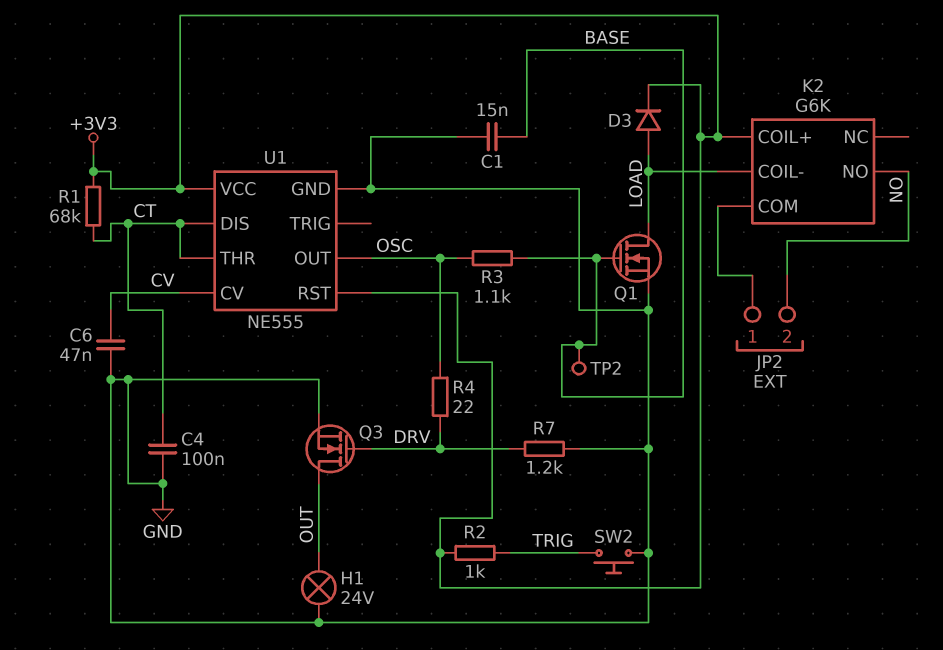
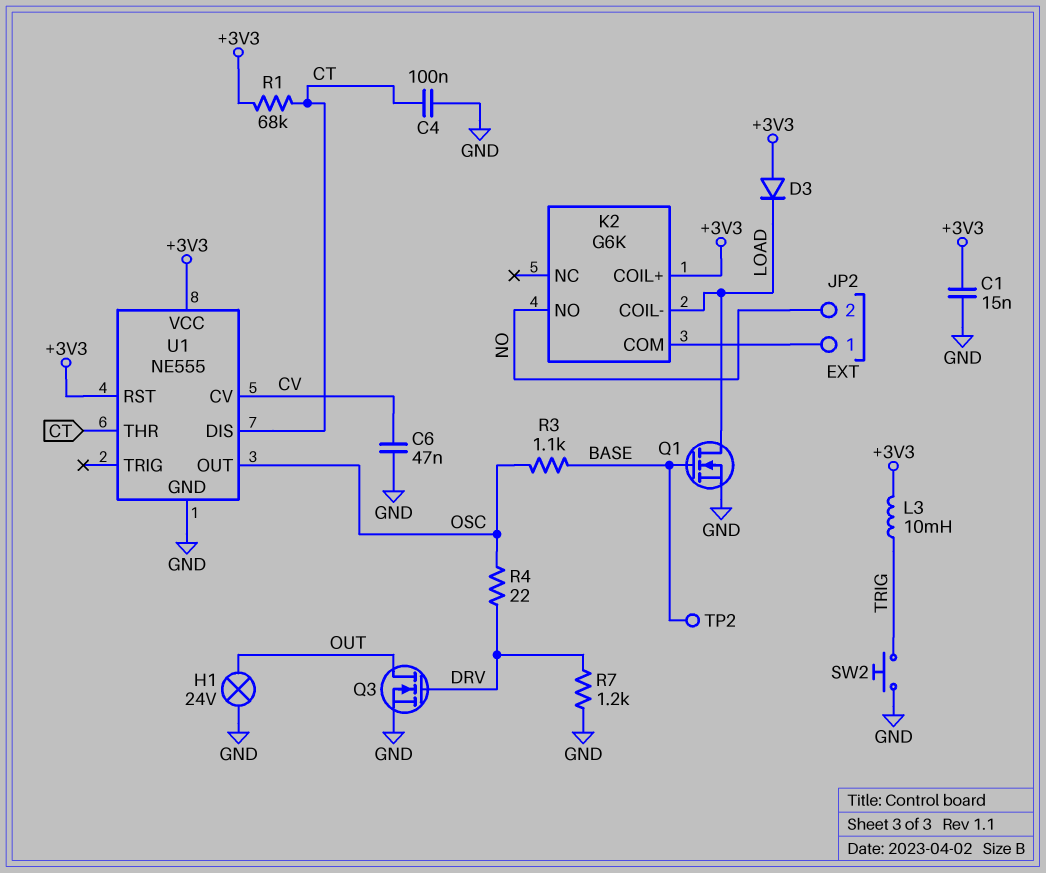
C1: 15nF (BASE, GND) -> 15nF (+3V3, GND)
D3: diode (A LOAD, K +3V3) -> diode (A +3V3, K LOAD)
L3: none -> 10mH (+3V3, TRIG)
R2: 1k (+3V3, TRIG) -> none

